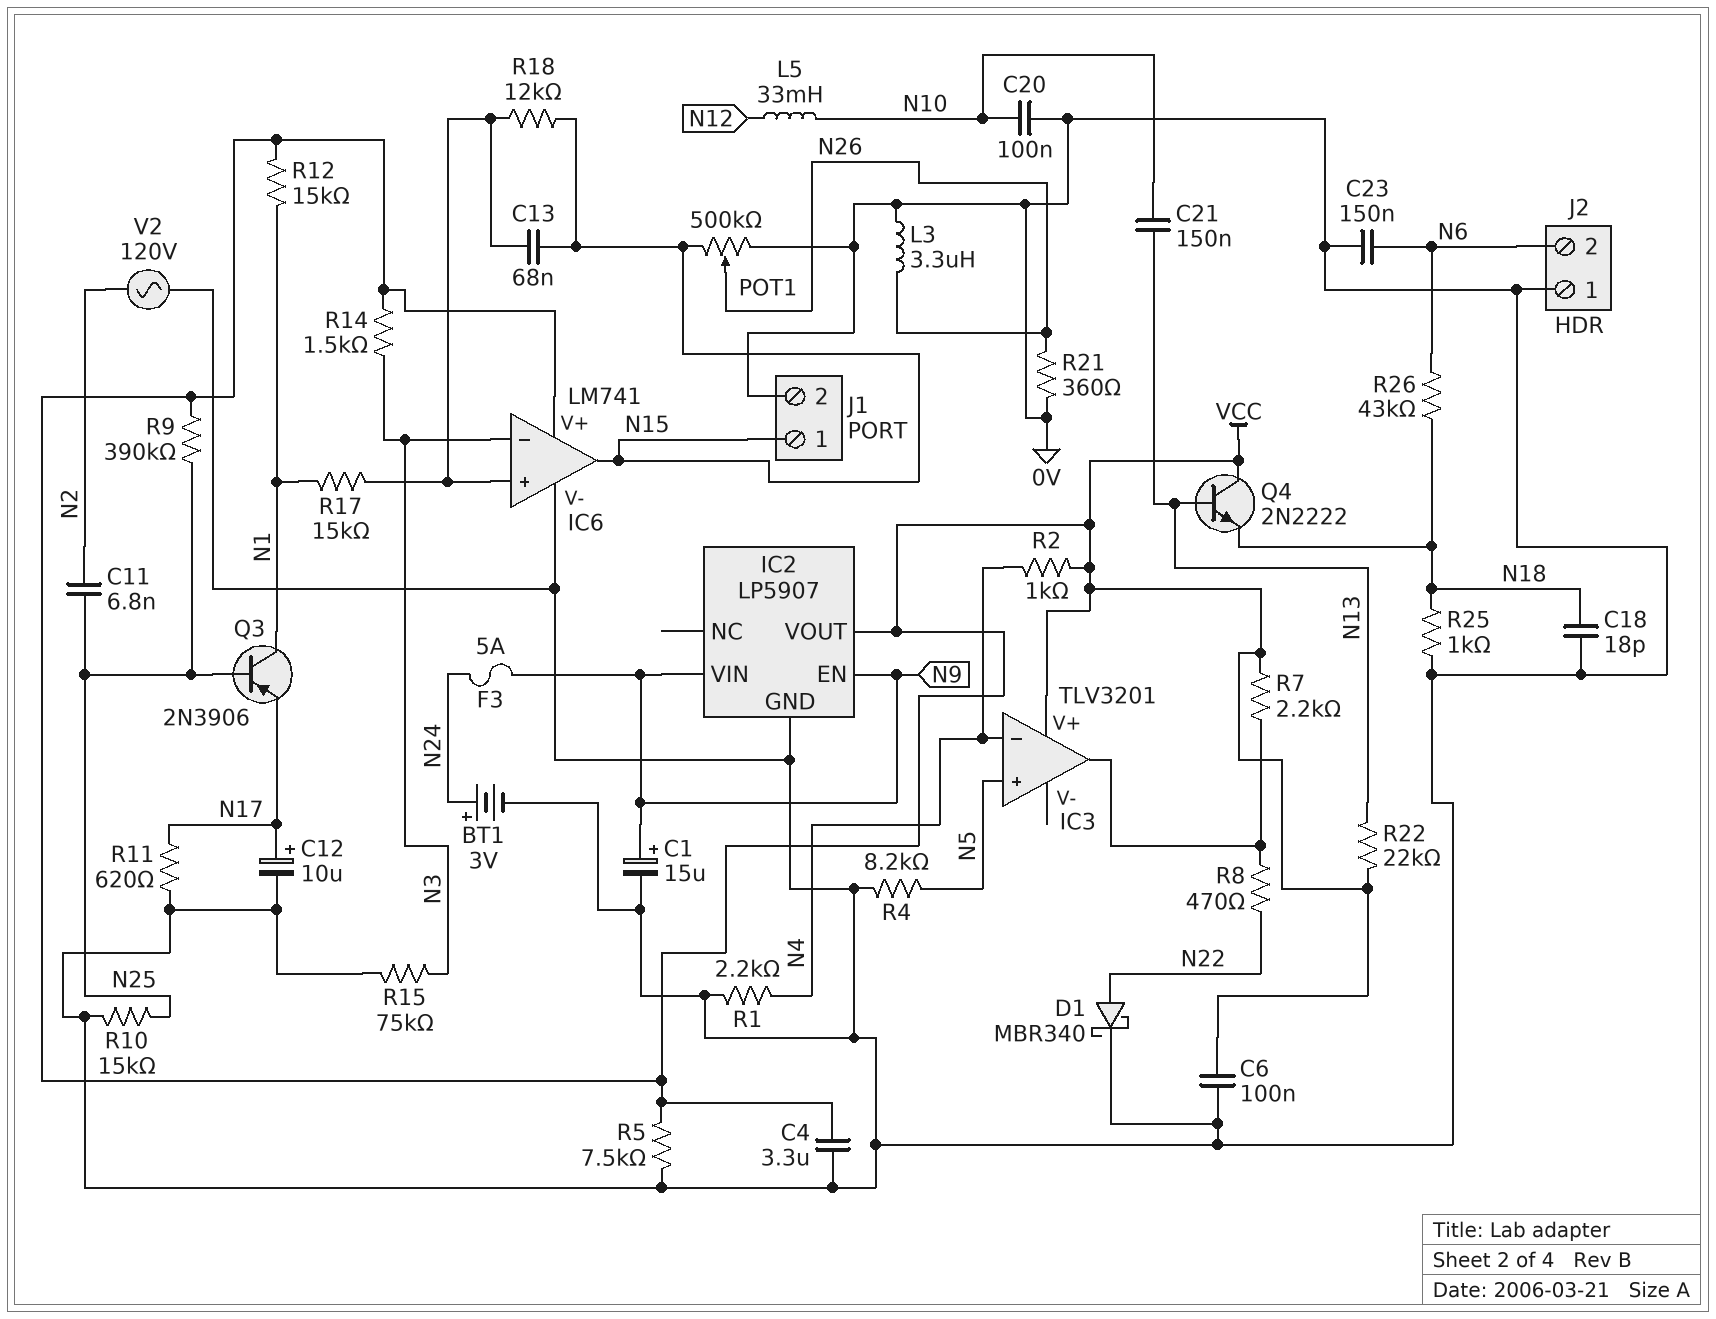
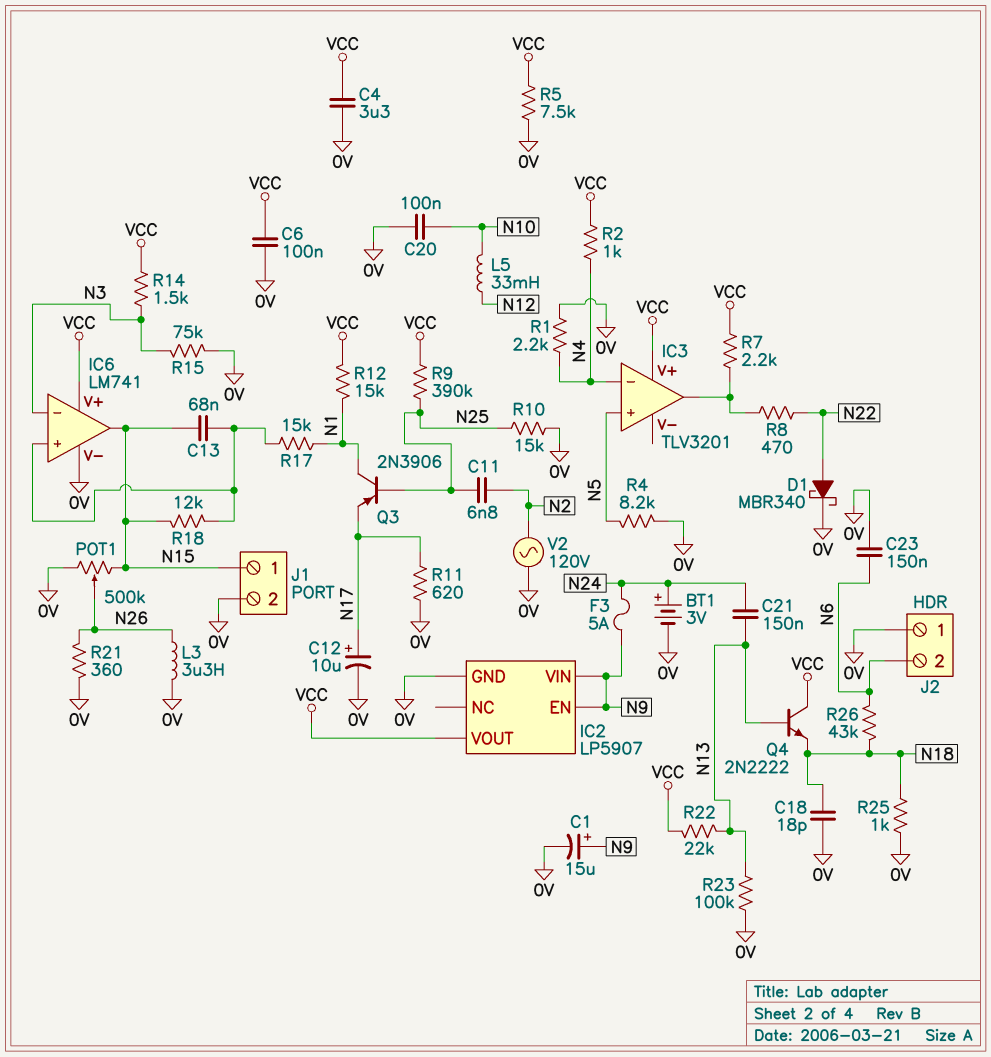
C21: 150nF (N10, N13) -> 150nF (N13, N24)
R23: none -> 100k (0V, N13)

